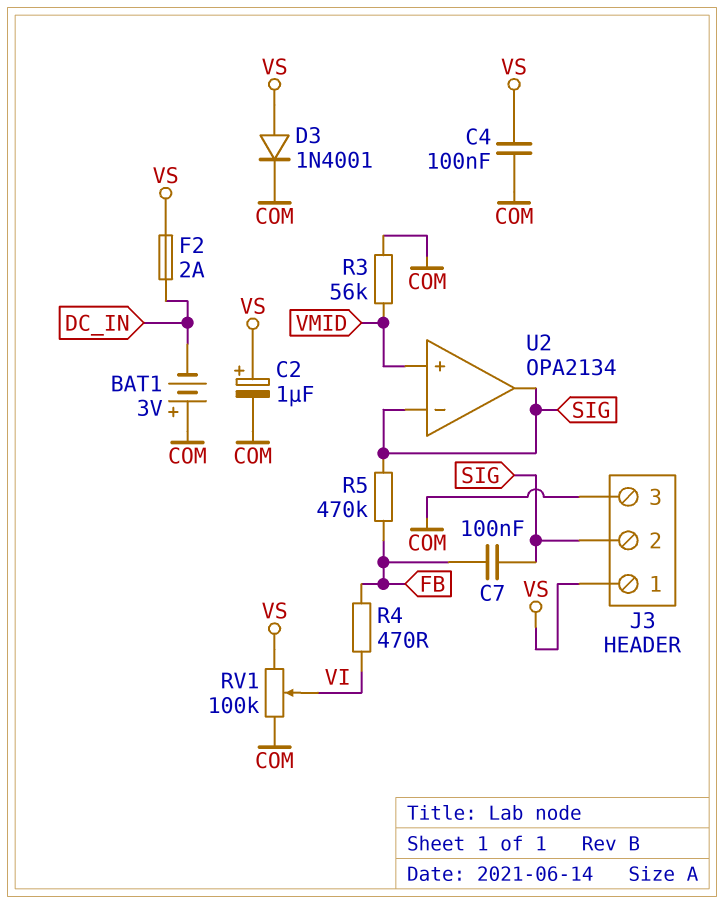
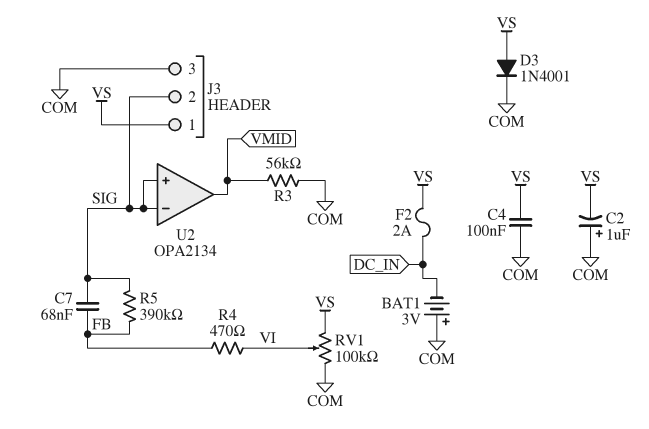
C2: 1uF (plus VS, minus COM) -> 1uF (plus COM, minus VS)
C7: 100nF (FB, SIG) -> 68nF (FB, SIG)
R5: 470k (FB, SIG) -> 390k (FB, SIG)
U2 pin in+: VMID -> SIG
U2 pin out: SIG -> VMID

